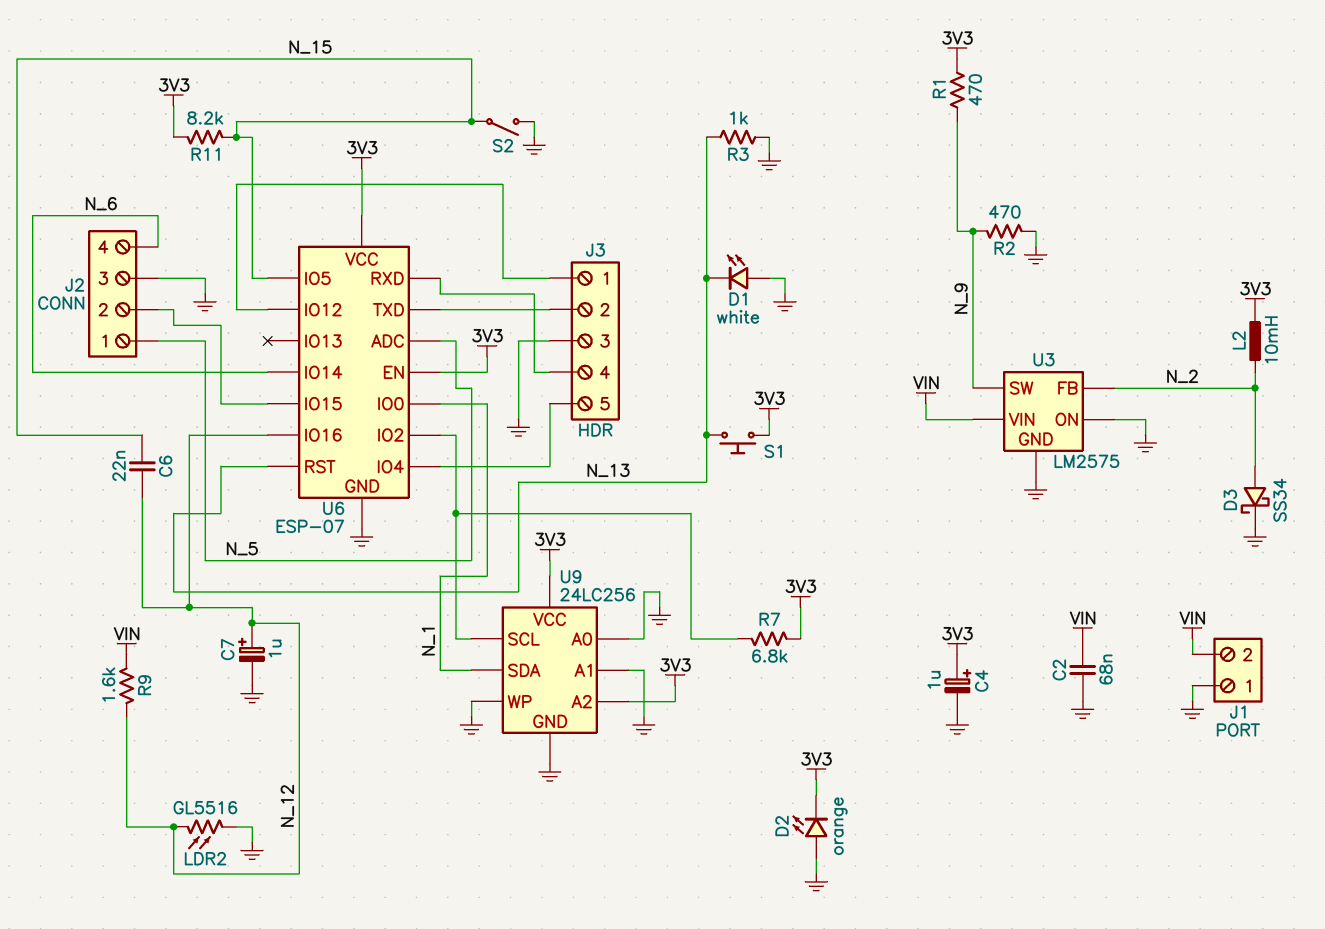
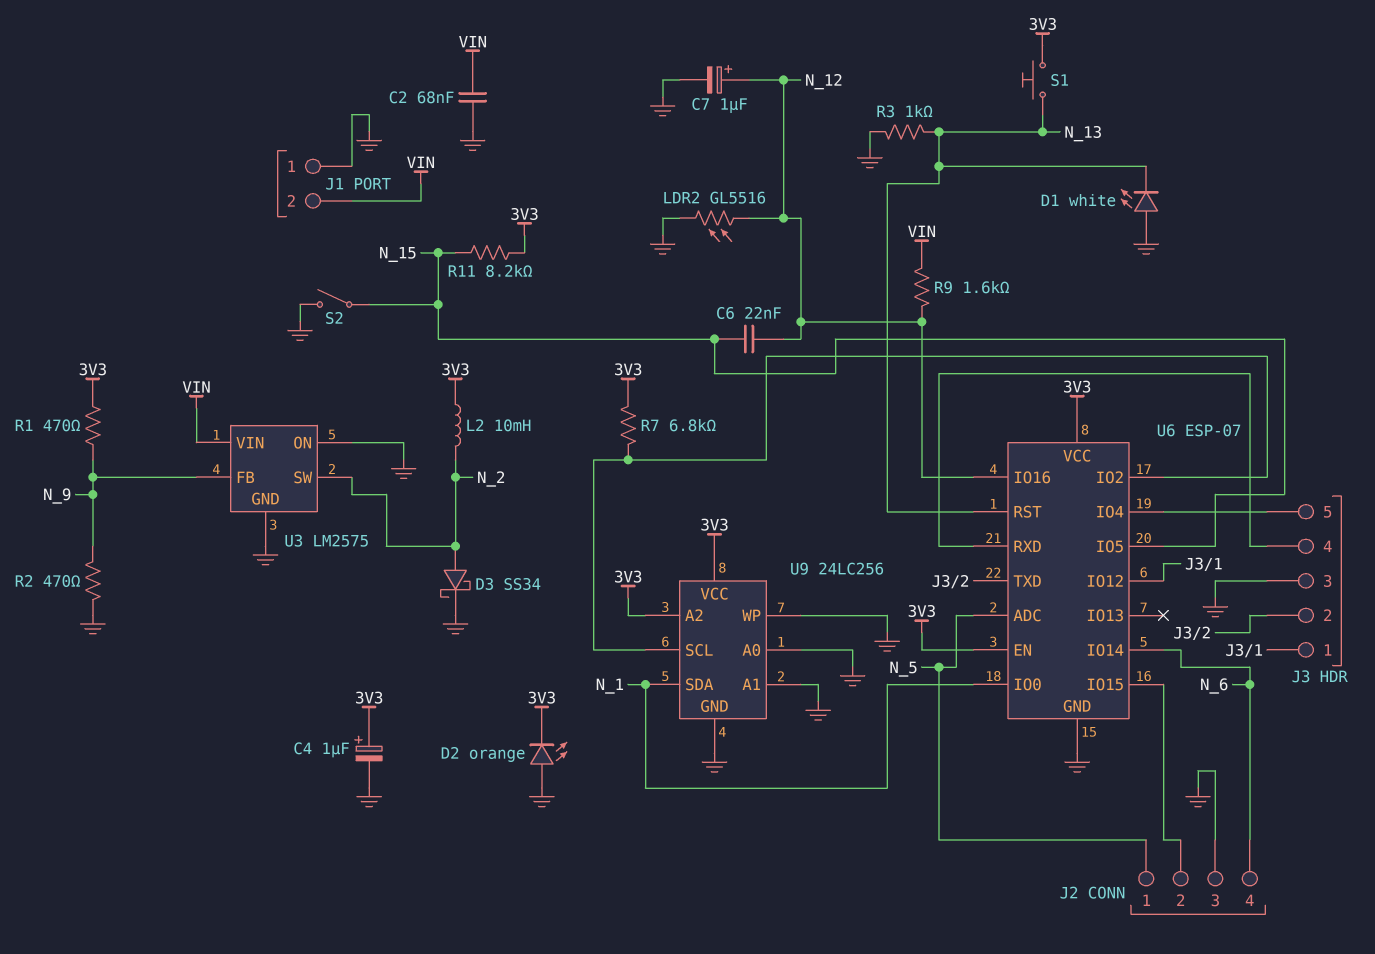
U3 pin FB: N_2 -> N_9
U3 pin SW: N_9 -> N_2

